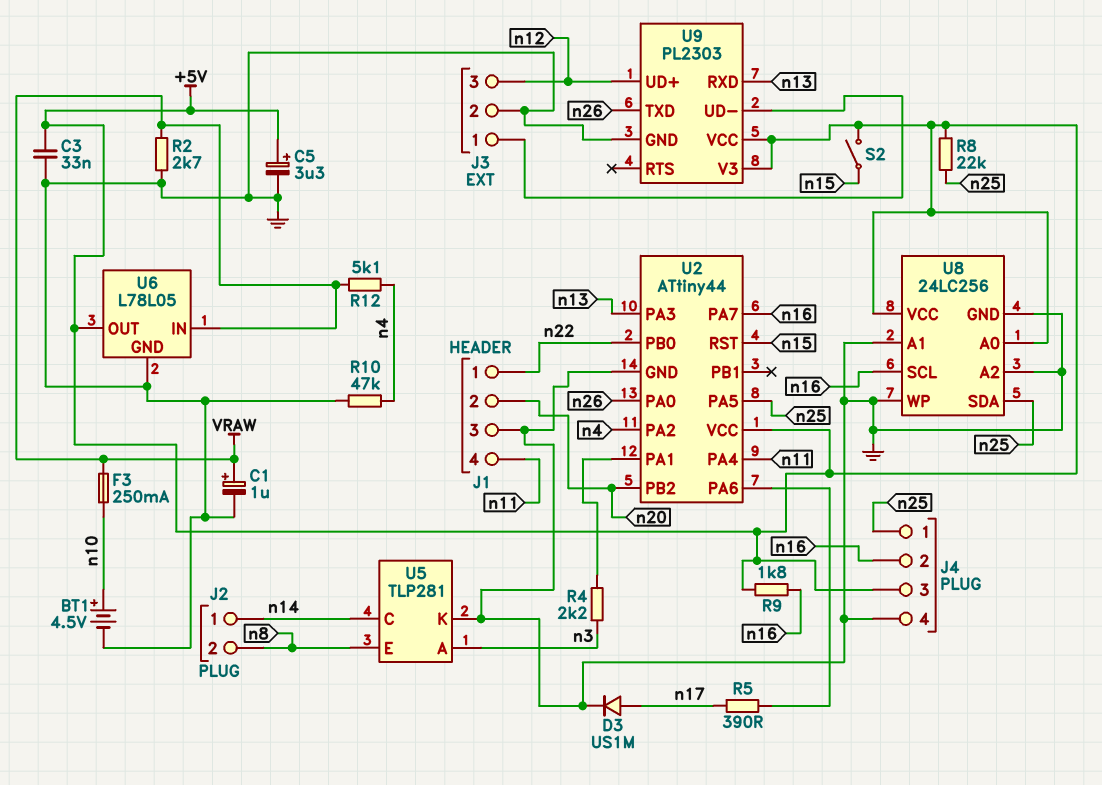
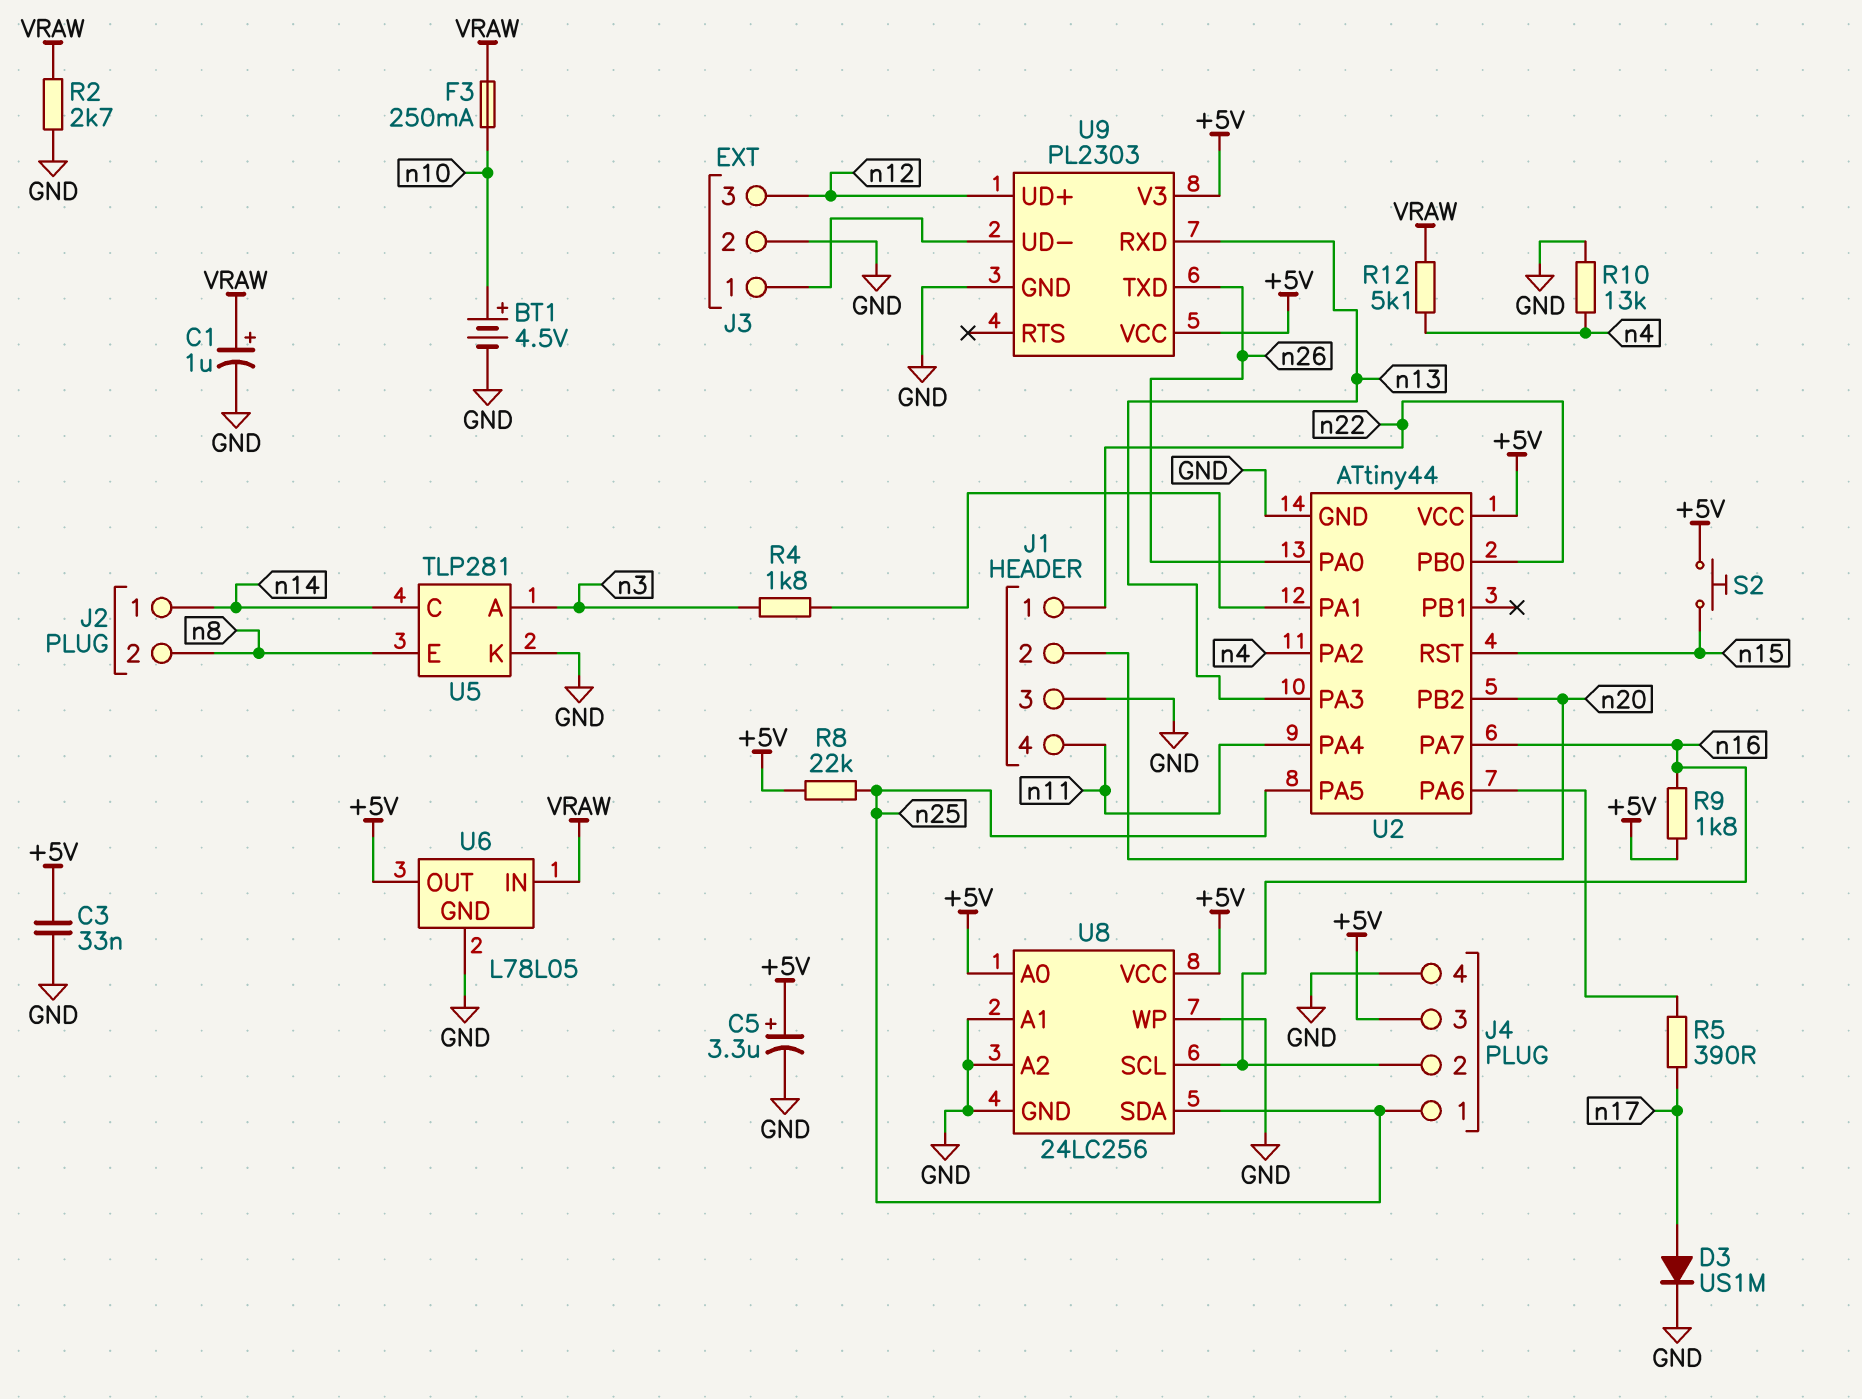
R4: 2.2k (U2/PA1, n3) -> 1.8k (U2/PA1, n3)
R10: 47k (GND, n4) -> 13k (GND, n4)
S2: switch (+5V, n15) -> button (+5V, n15)

